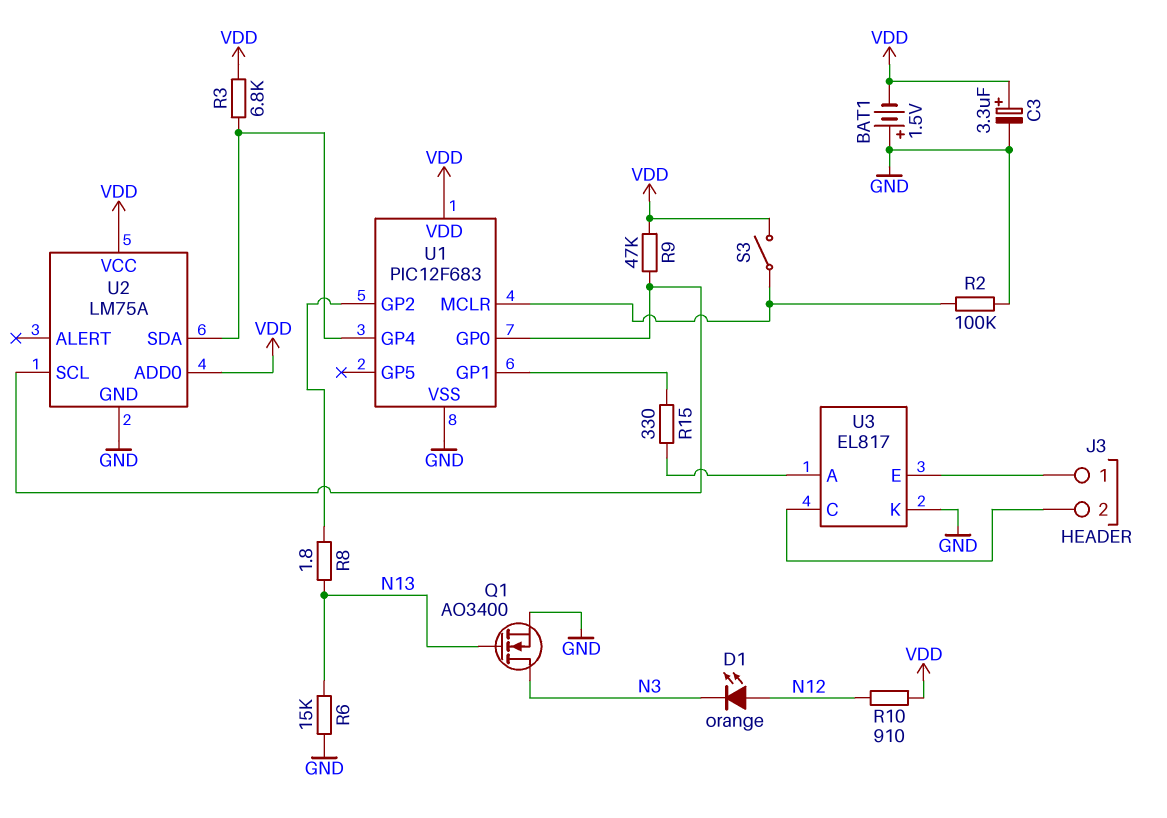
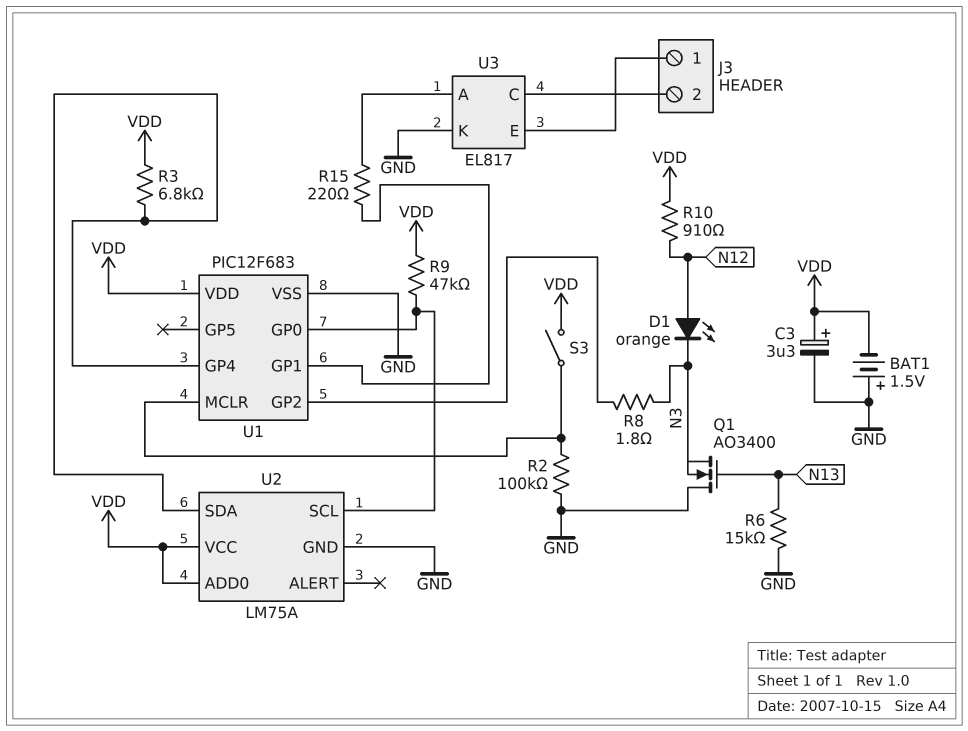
Q1: NMOS AO3400 (G N13, D N3, S GND) -> NMOS AO3400 (G N13, D GND, S N3)
R8: 1.8 (N13, U1/GP2) -> 1.8 (N3, U1/GP2)
R15: 330 (U1/GP1, U3/A) -> 220 (U1/GP1, U3/A)

